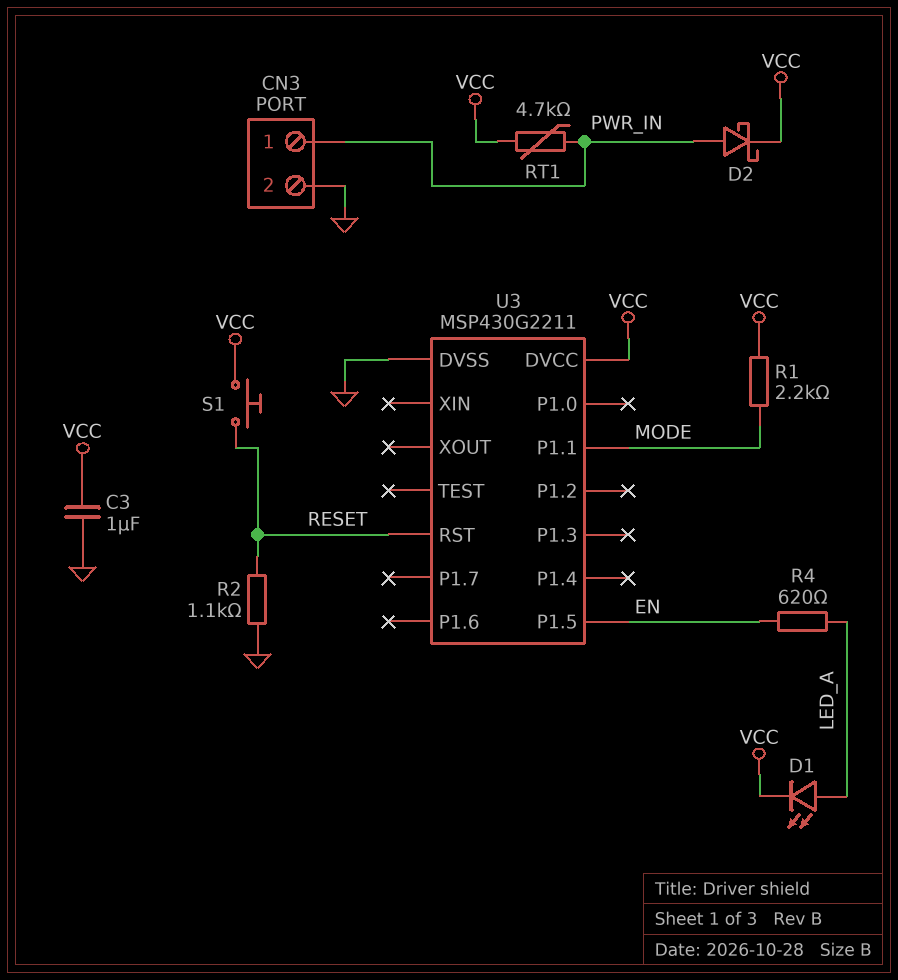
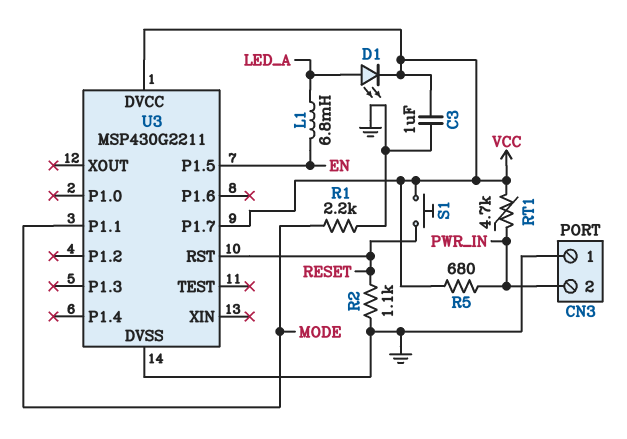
CN3 pin 1: PWR_IN -> GND
CN3 pin 2: GND -> PWR_IN
D2: schottky (A PWR_IN, K VCC) -> none
L1: none -> 6.8mH (EN, LED_A)
R1: 2.2k (MODE, VCC) -> 2.2k (GND, MODE)
R4: 620 (EN, LED_A) -> none
R5: none -> 680 (PWR_IN, VCC)
U3 pin P1.7: none -> VCC

